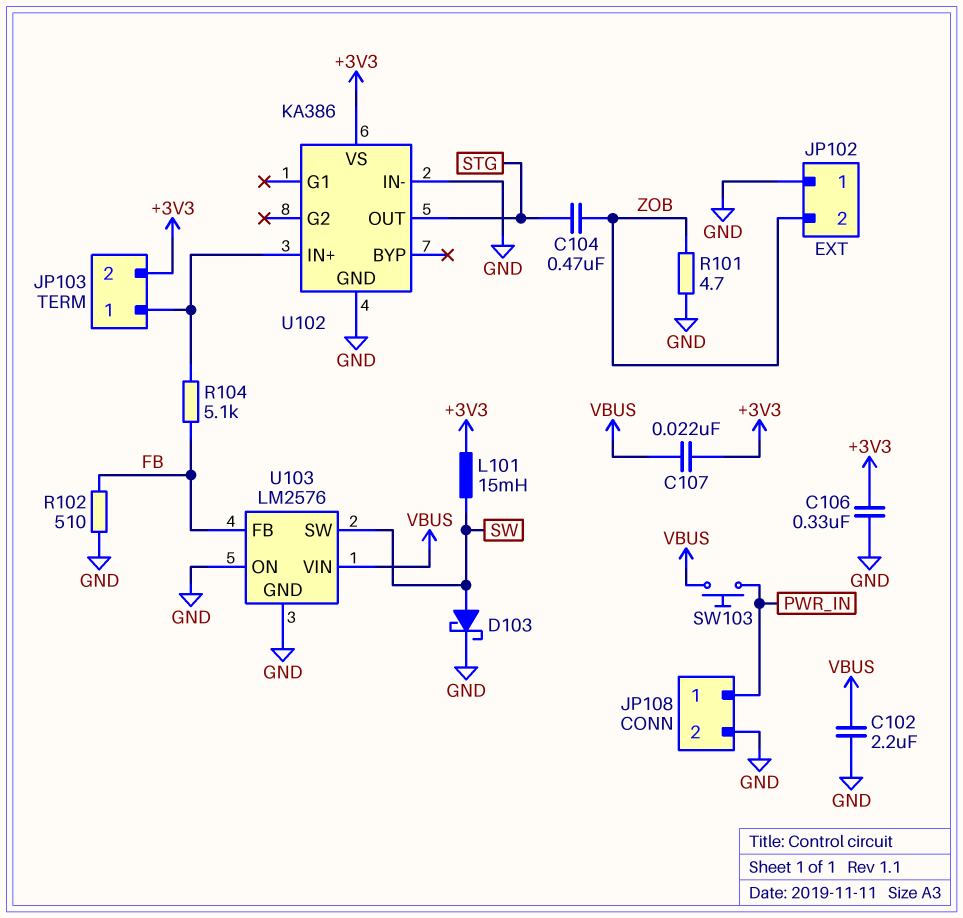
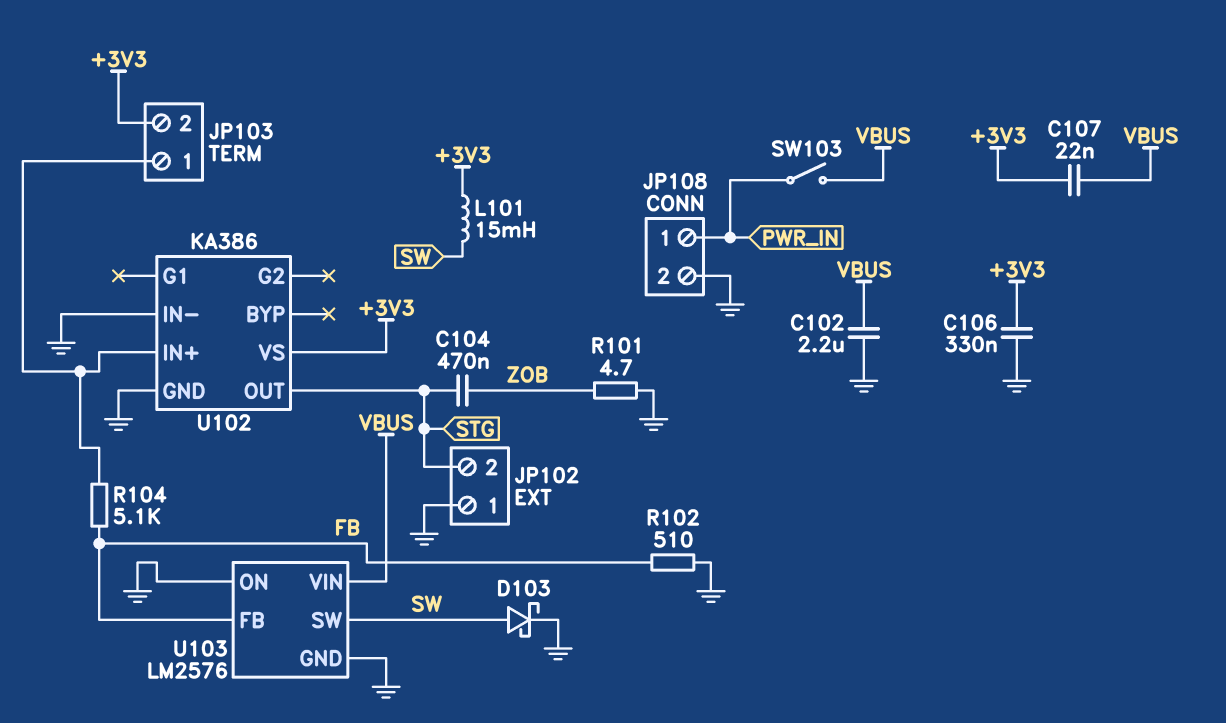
JP102 pin 2: ZOB -> STG
SW103: button (PWR_IN, VBUS) -> switch (PWR_IN, VBUS)

